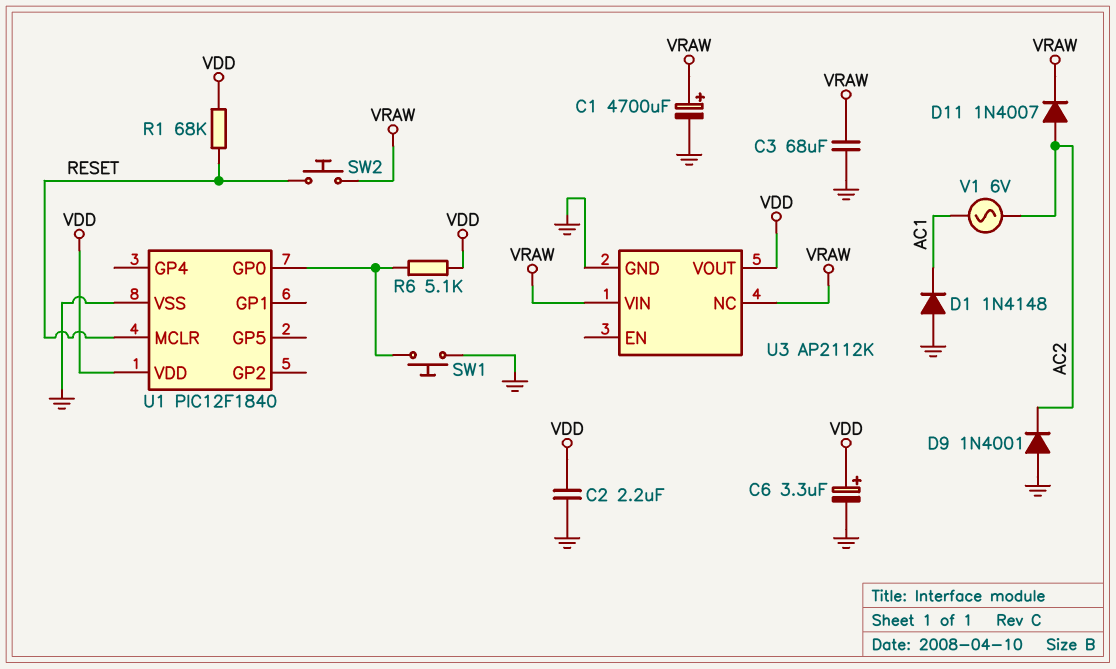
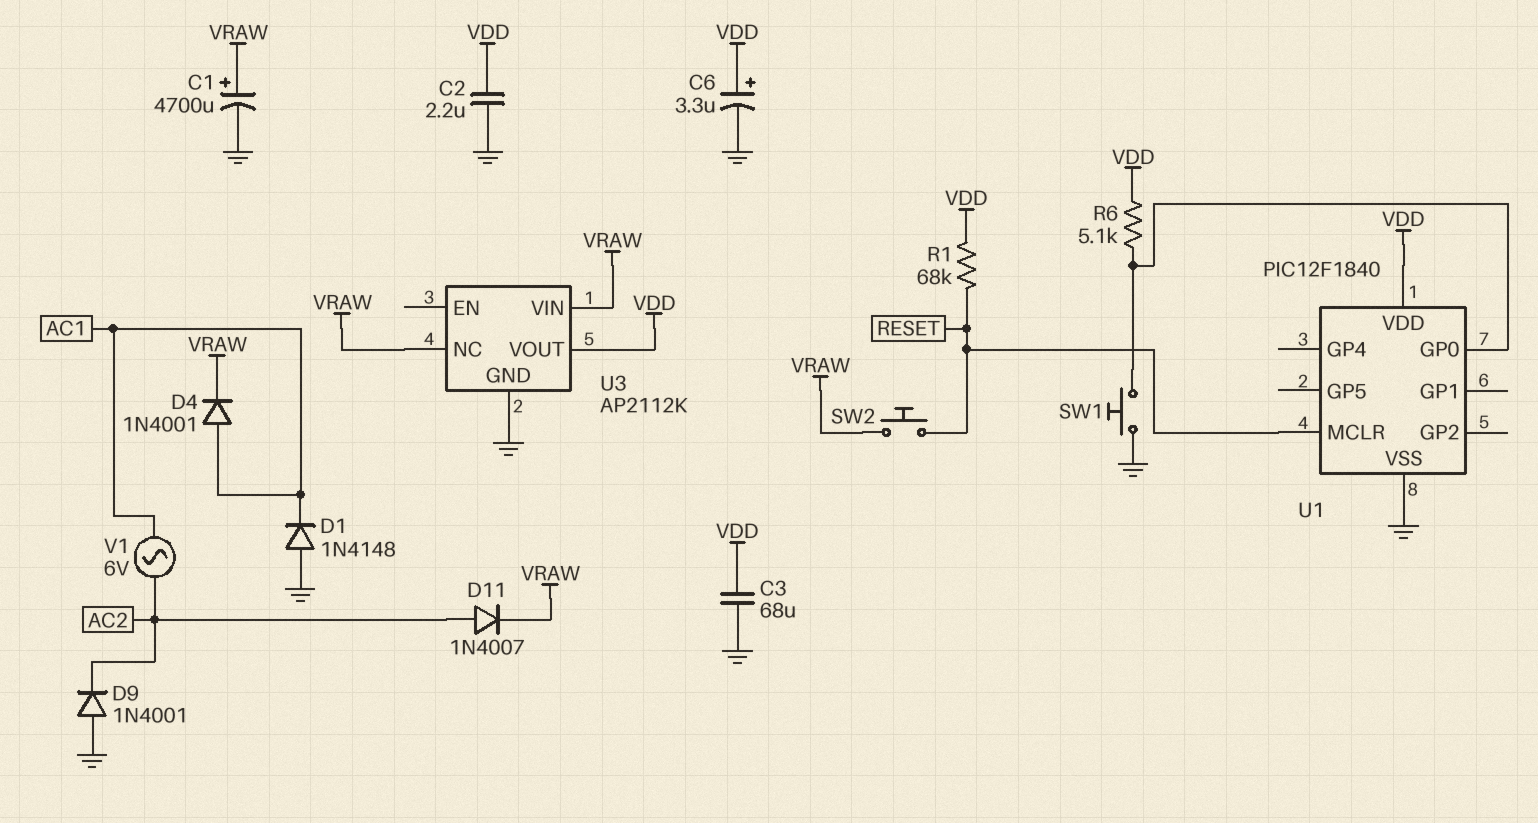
C3: 68uF (GND, VRAW) -> 68uF (GND, VDD)
D4: none -> diode 1N4001 (A AC1, K VRAW)

